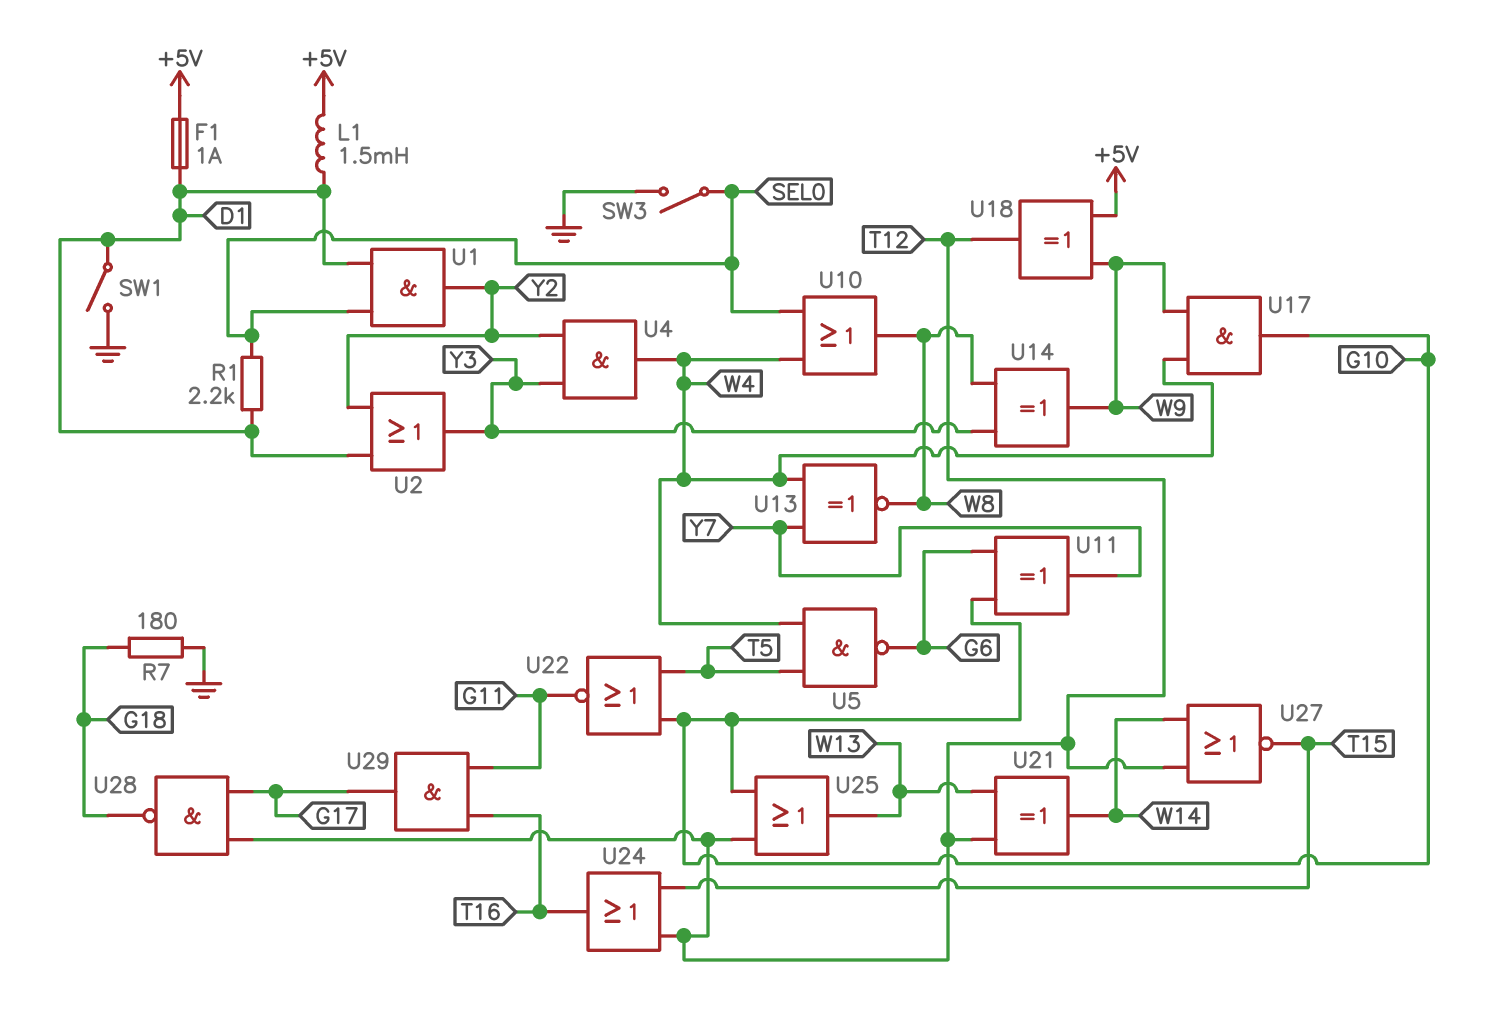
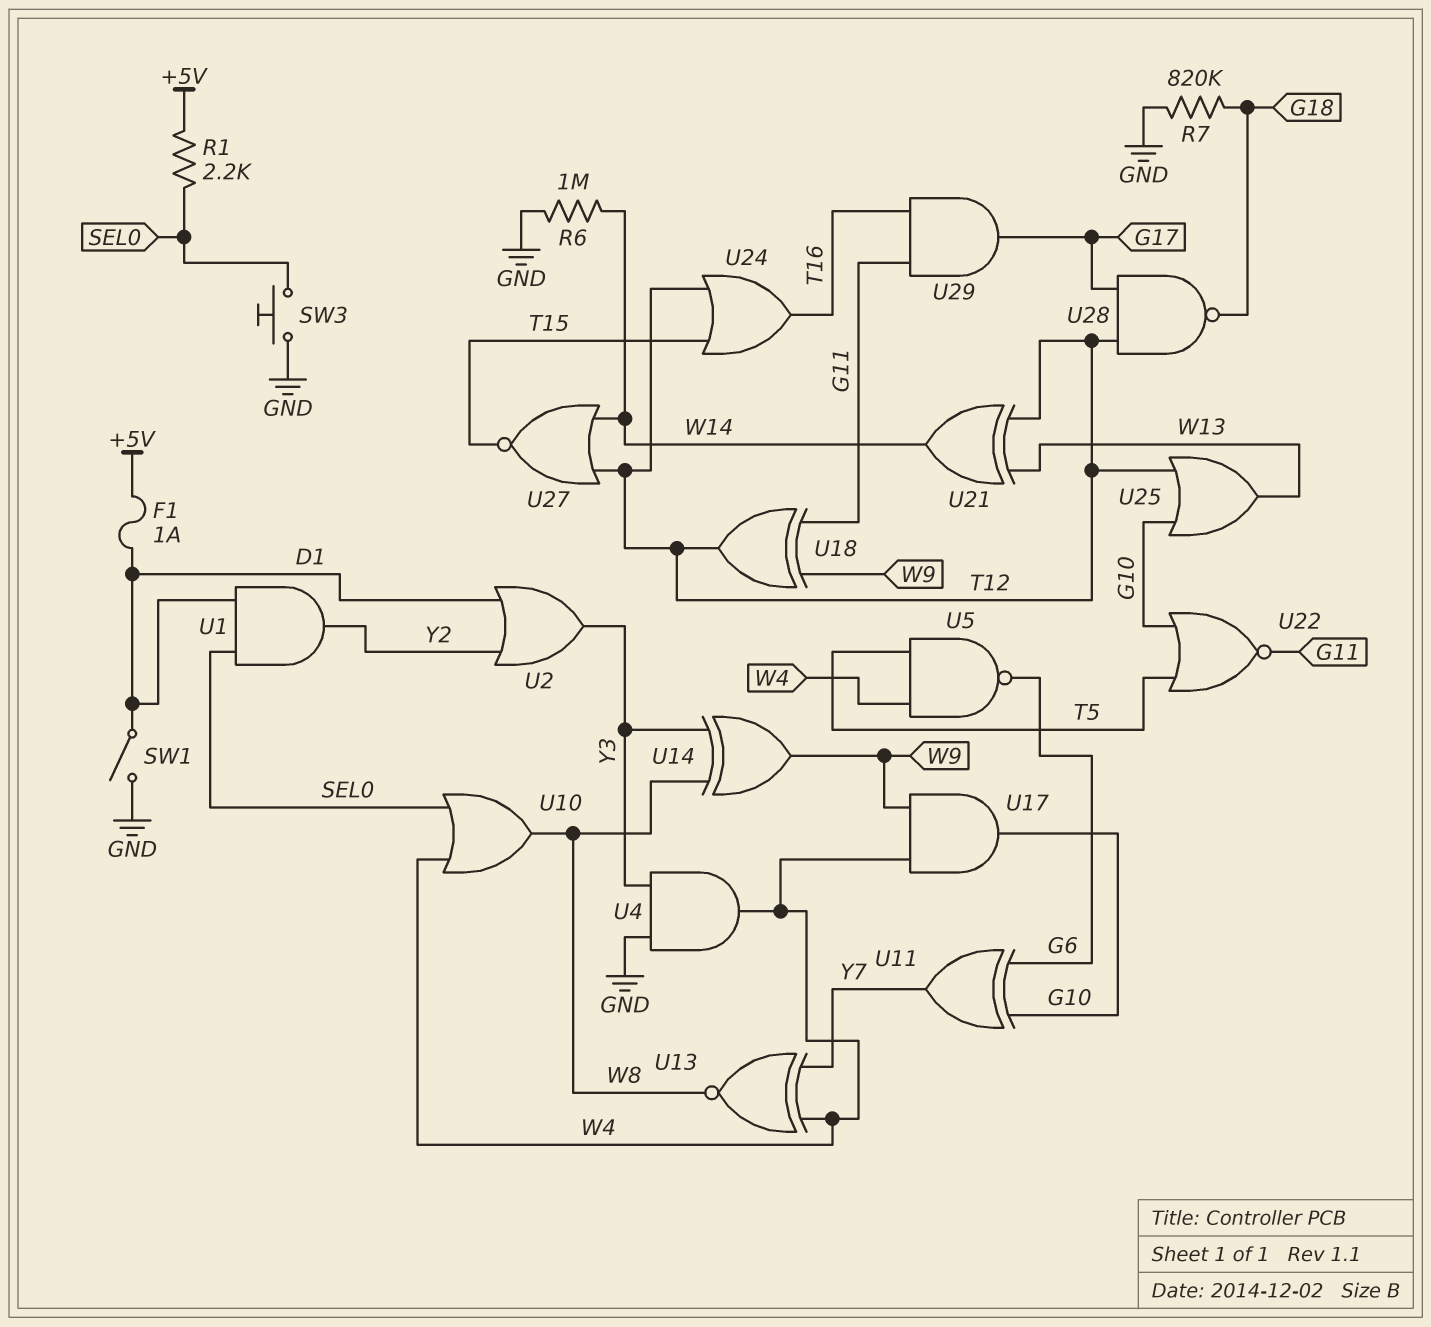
L1: 1.5mH (+5V, D1) -> none
R1: 2.2k (D1, SEL0) -> 2.2k (+5V, SEL0)
R6: none -> 1M (GND, W14)
R7: 180 (G18, GND) -> 820k (G18, GND)
SW3: switch (GND, SEL0) -> button (GND, SEL0)
U4: AND (in Y2, in Y3, out W4) -> AND (in GND, in Y3, out W4)
U18: XOR (in +5V, in W9, out T12) -> XOR (in G11, in W9, out T12)

